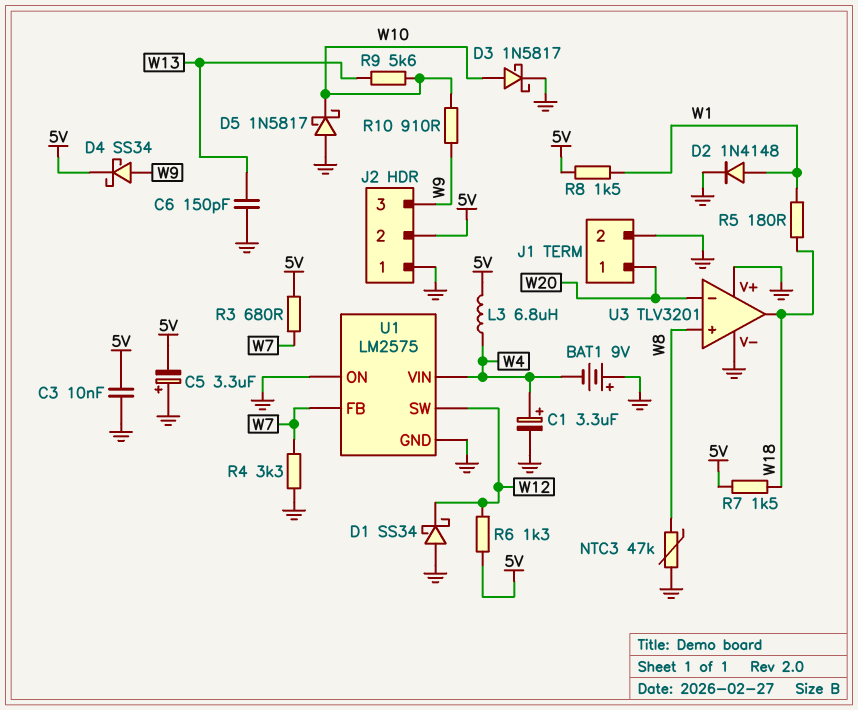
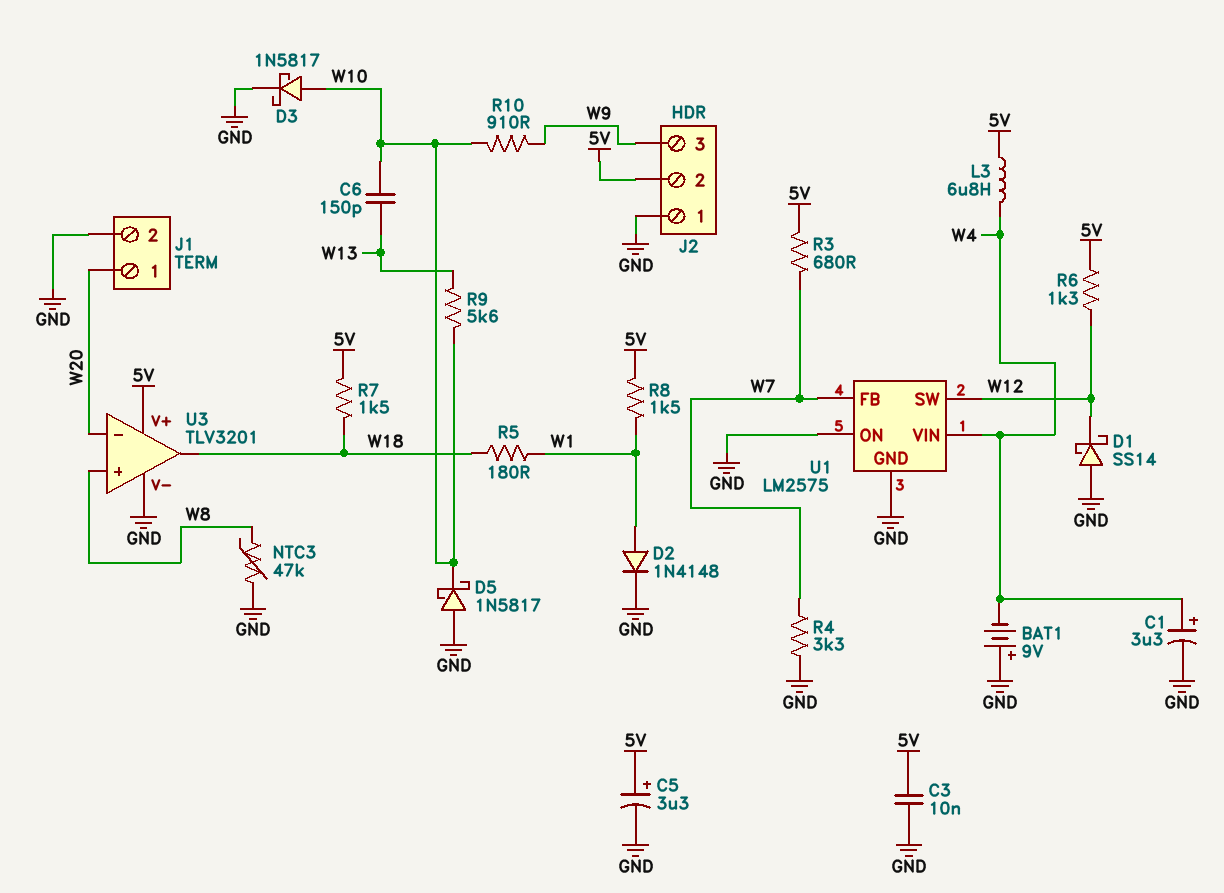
C5: 3.3uF (plus GND, minus 5V) -> 3.3uF (plus 5V, minus GND)
C6: 150pF (GND, W13) -> 150pF (W10, W13)
D1: schottky SS34 (A GND, K W12) -> schottky SS14 (A GND, K W12)
D4: schottky SS34 (A W9, K 5V) -> none
U3 pin V+: GND -> 5V

